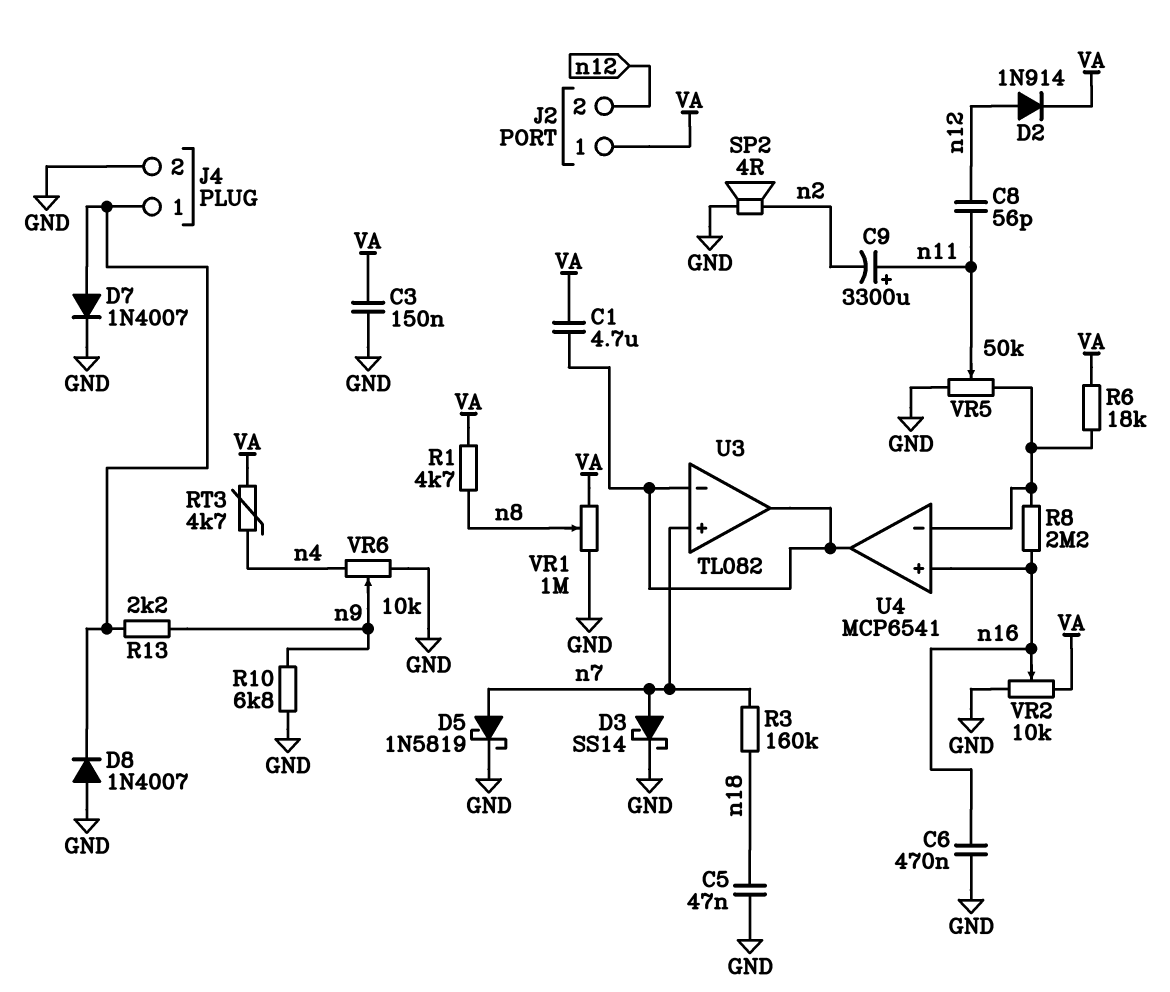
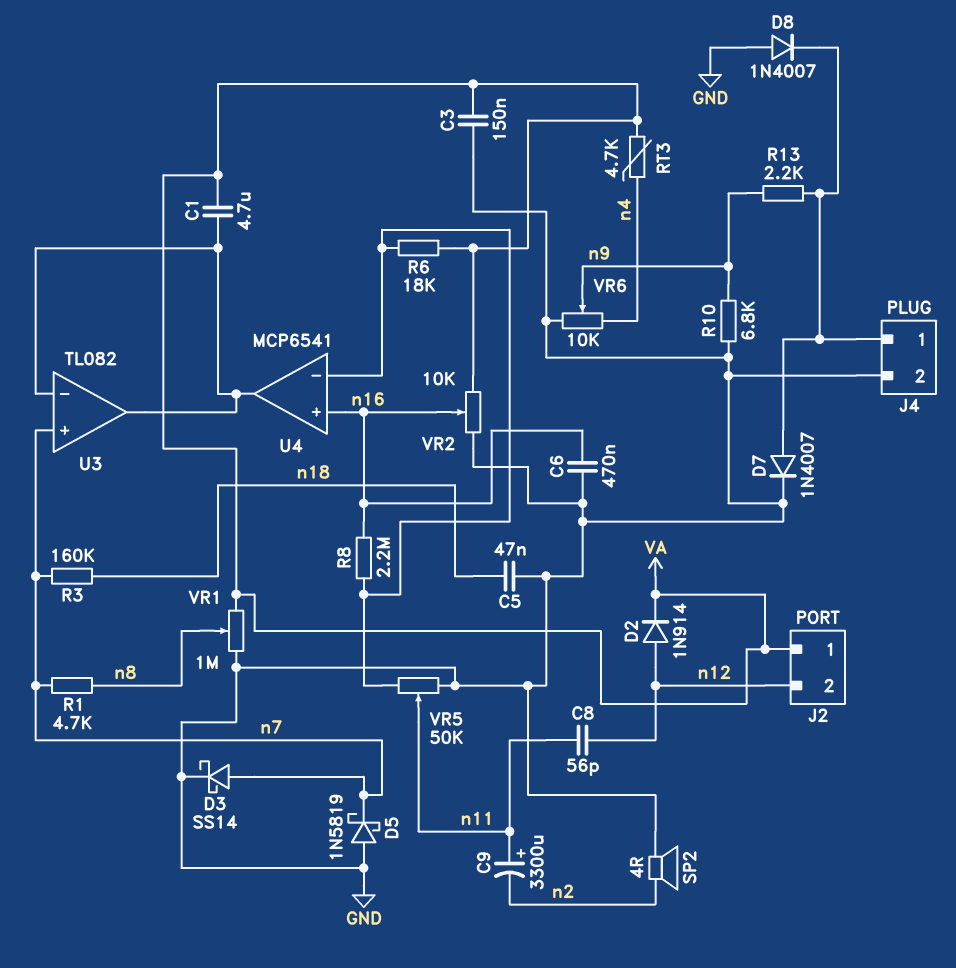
D5: schottky 1N5819 (A n7, K GND) -> schottky 1N5819 (A GND, K n7)
R1: 4.7k (VA, n8) -> 4.7k (n7, n8)

